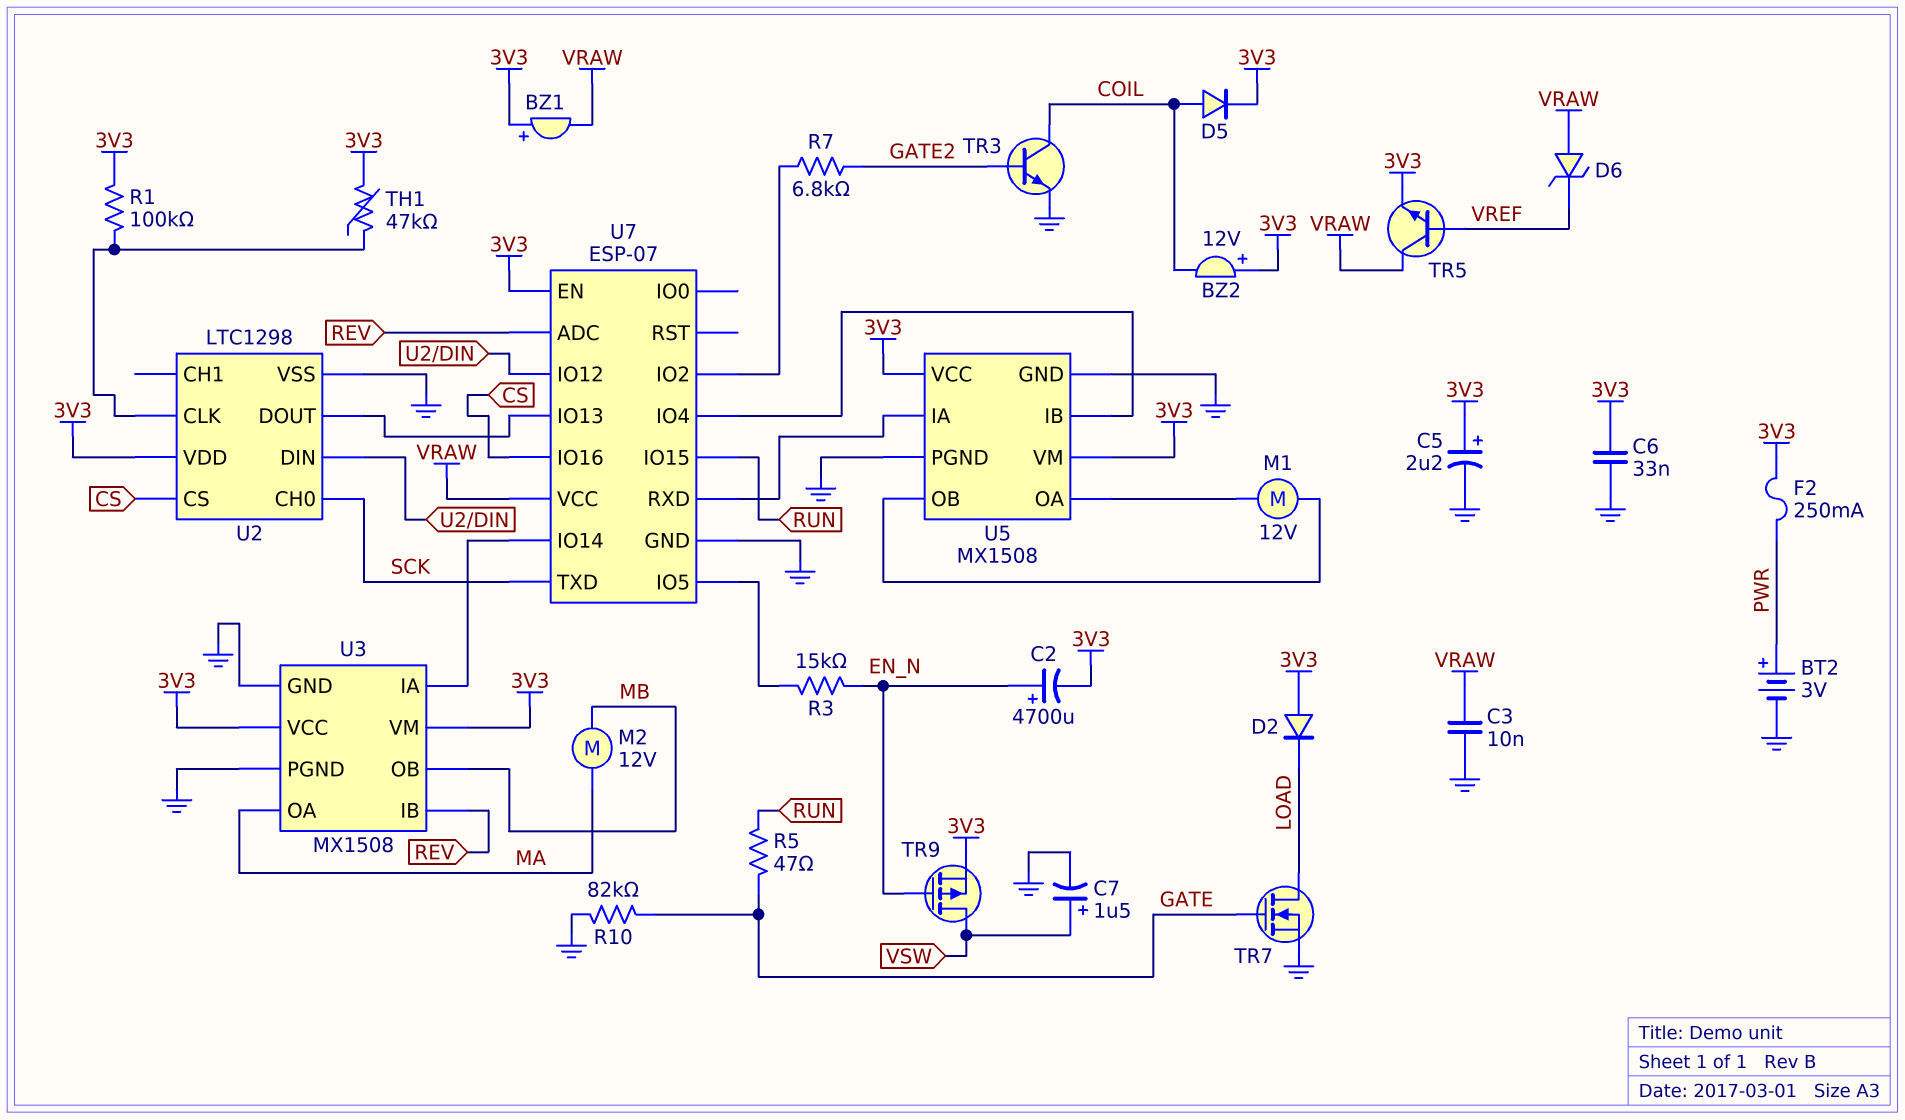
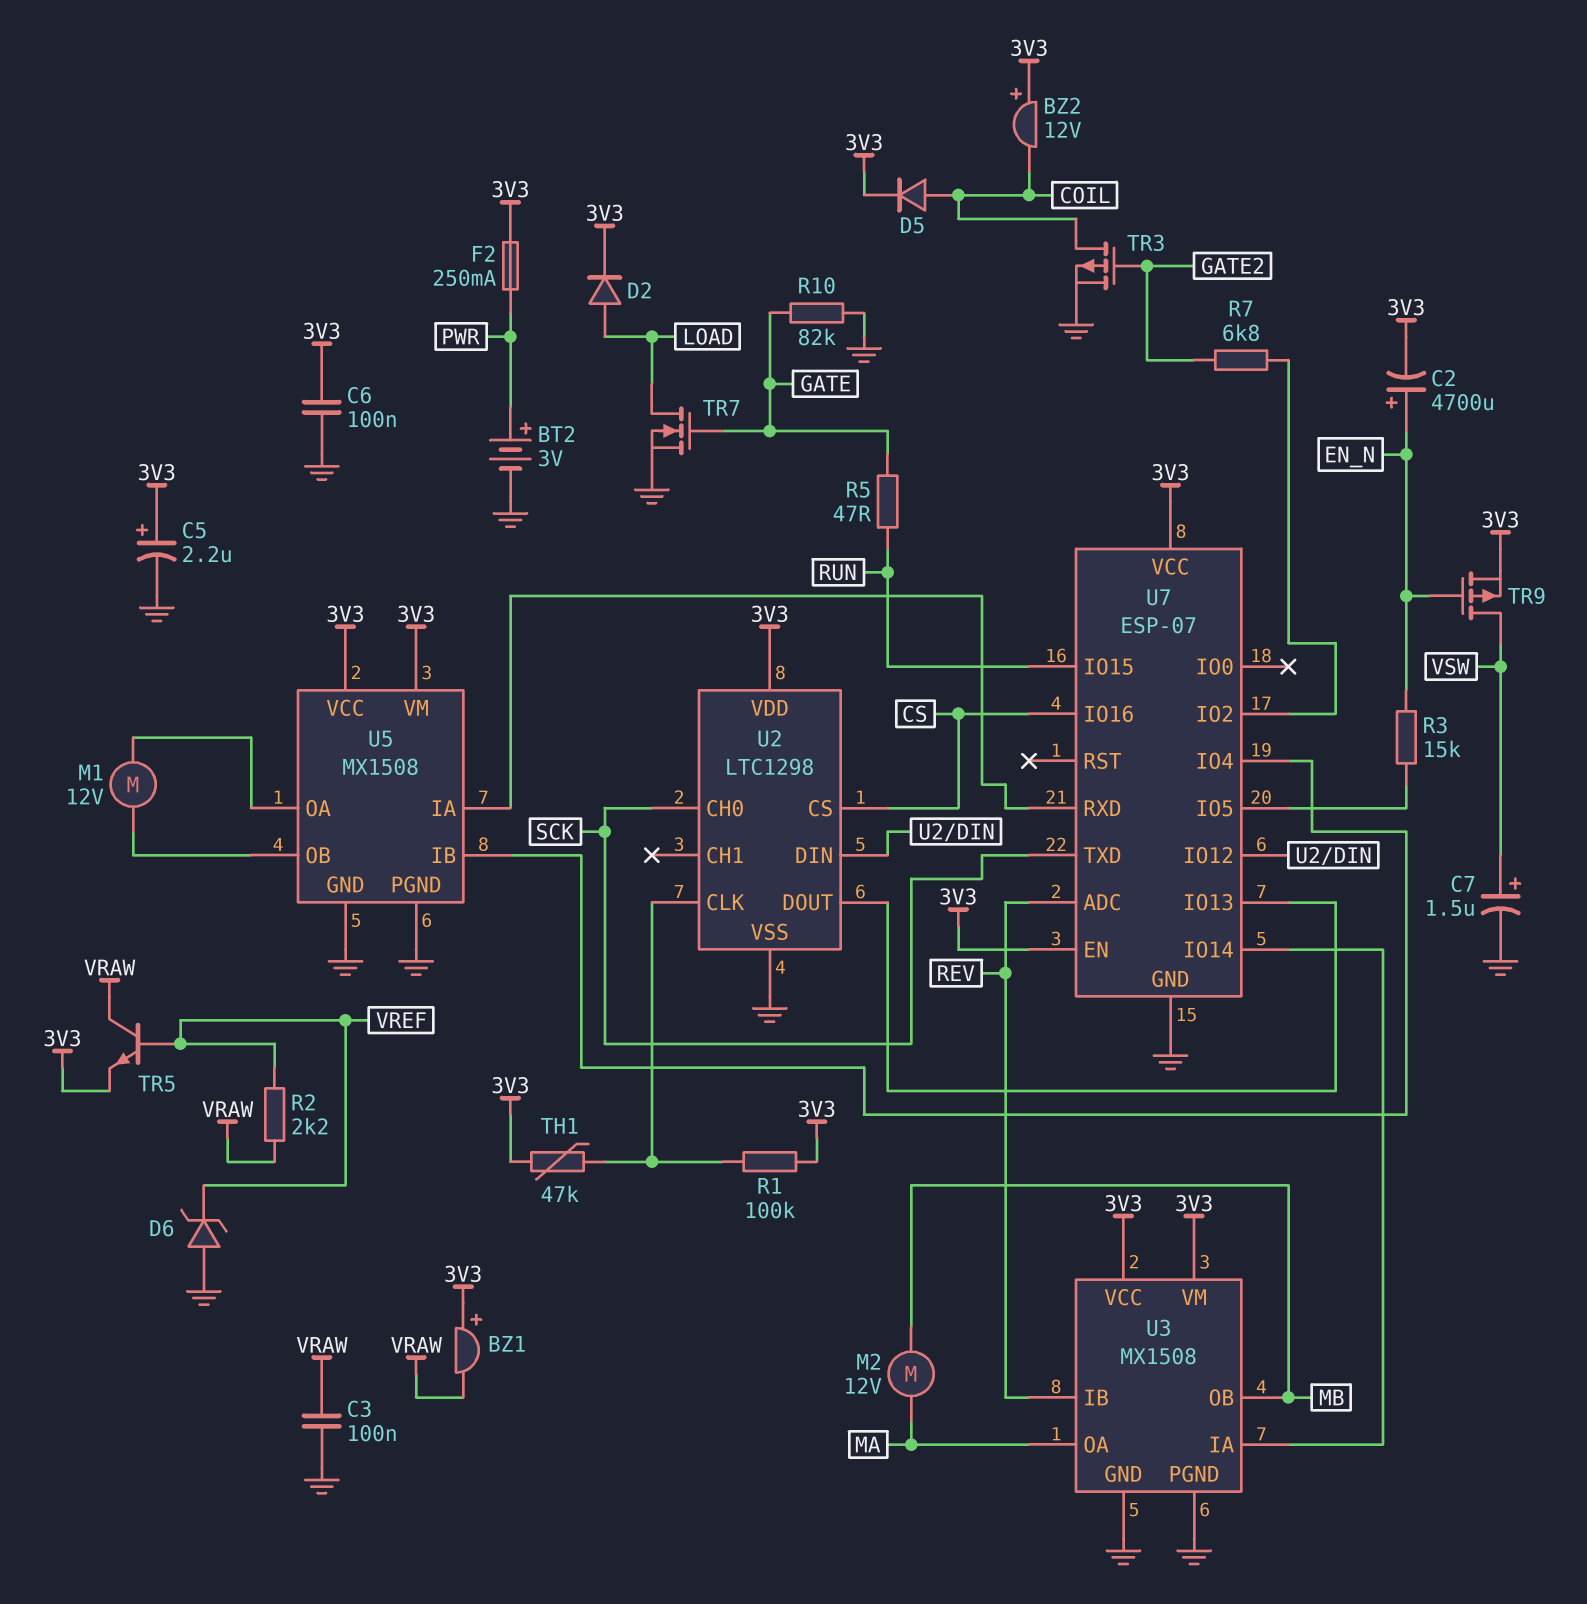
C3: 10nF (GND, VRAW) -> 100nF (GND, VRAW)
C6: 33nF (3V3, GND) -> 100nF (3V3, GND)
D2: diode (A 3V3, K LOAD) -> diode (A LOAD, K 3V3)
D6: zener (A VRAW, K VREF) -> zener (A GND, K VREF)
R2: none -> 2.2k (VRAW, VREF)
TR3: NPN (B GATE2, C COIL, E GND) -> PMOS (G GATE2, D COIL, S GND)
U7 pin VCC: VRAW -> 3V3

